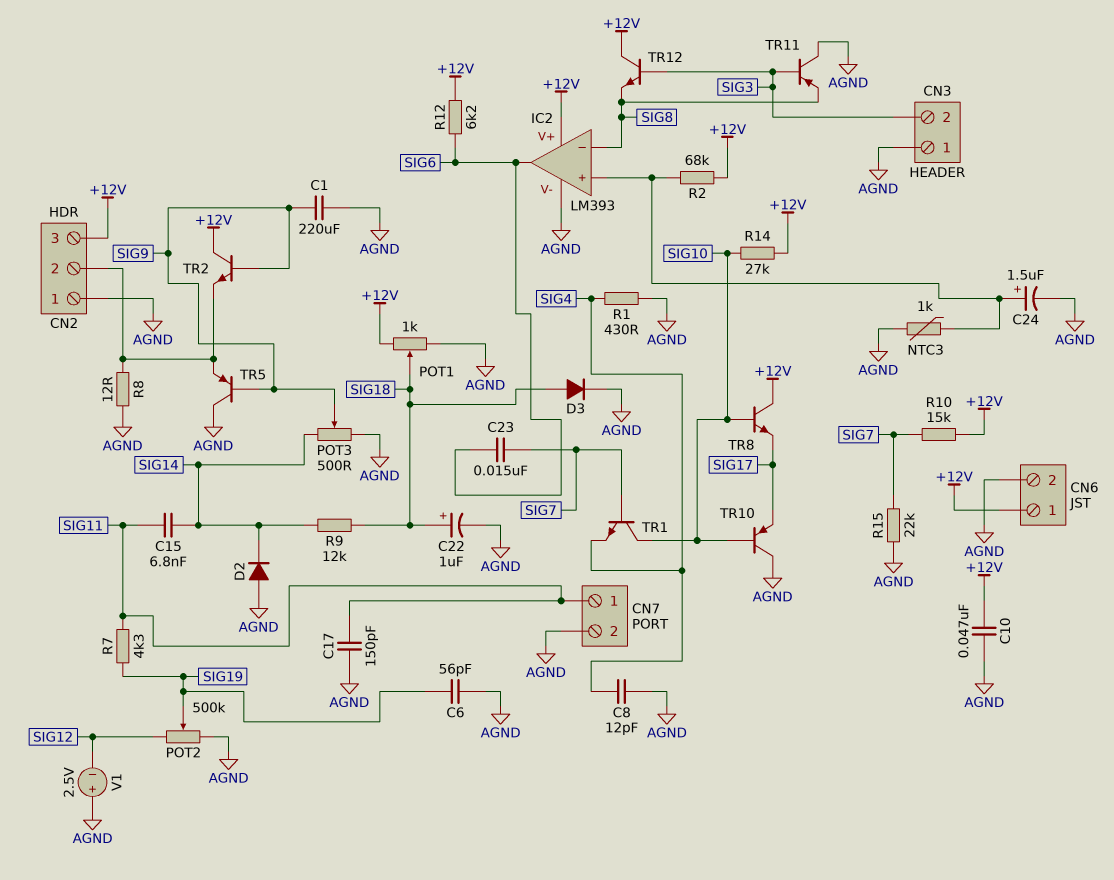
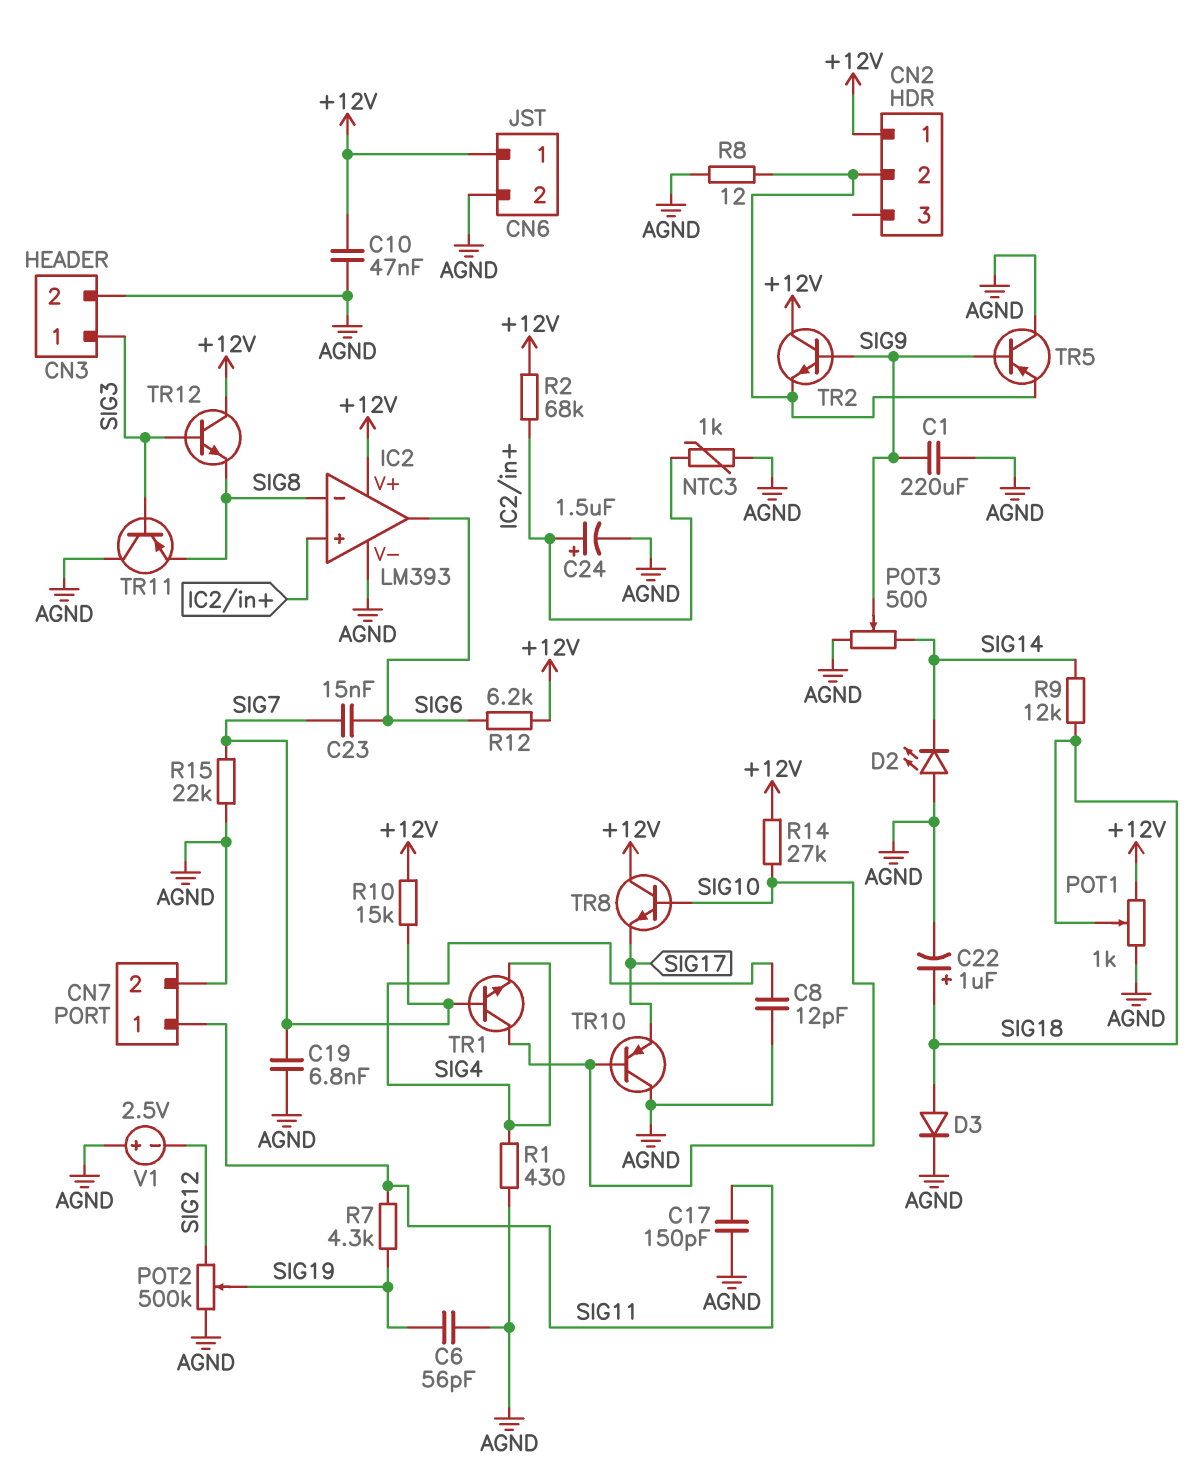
C15: 6.8nF (SIG11, SIG14) -> none
C19: none -> 6.8nF (AGND, SIG7)
CN2 pin 1: AGND -> +12V
CN2 pin 3: +12V -> none
CN3 pin 1: AGND -> SIG3
CN3 pin 2: SIG3 -> AGND
D2: diode (A AGND, K SIG14) -> LED (A AGND, K SIG14)

